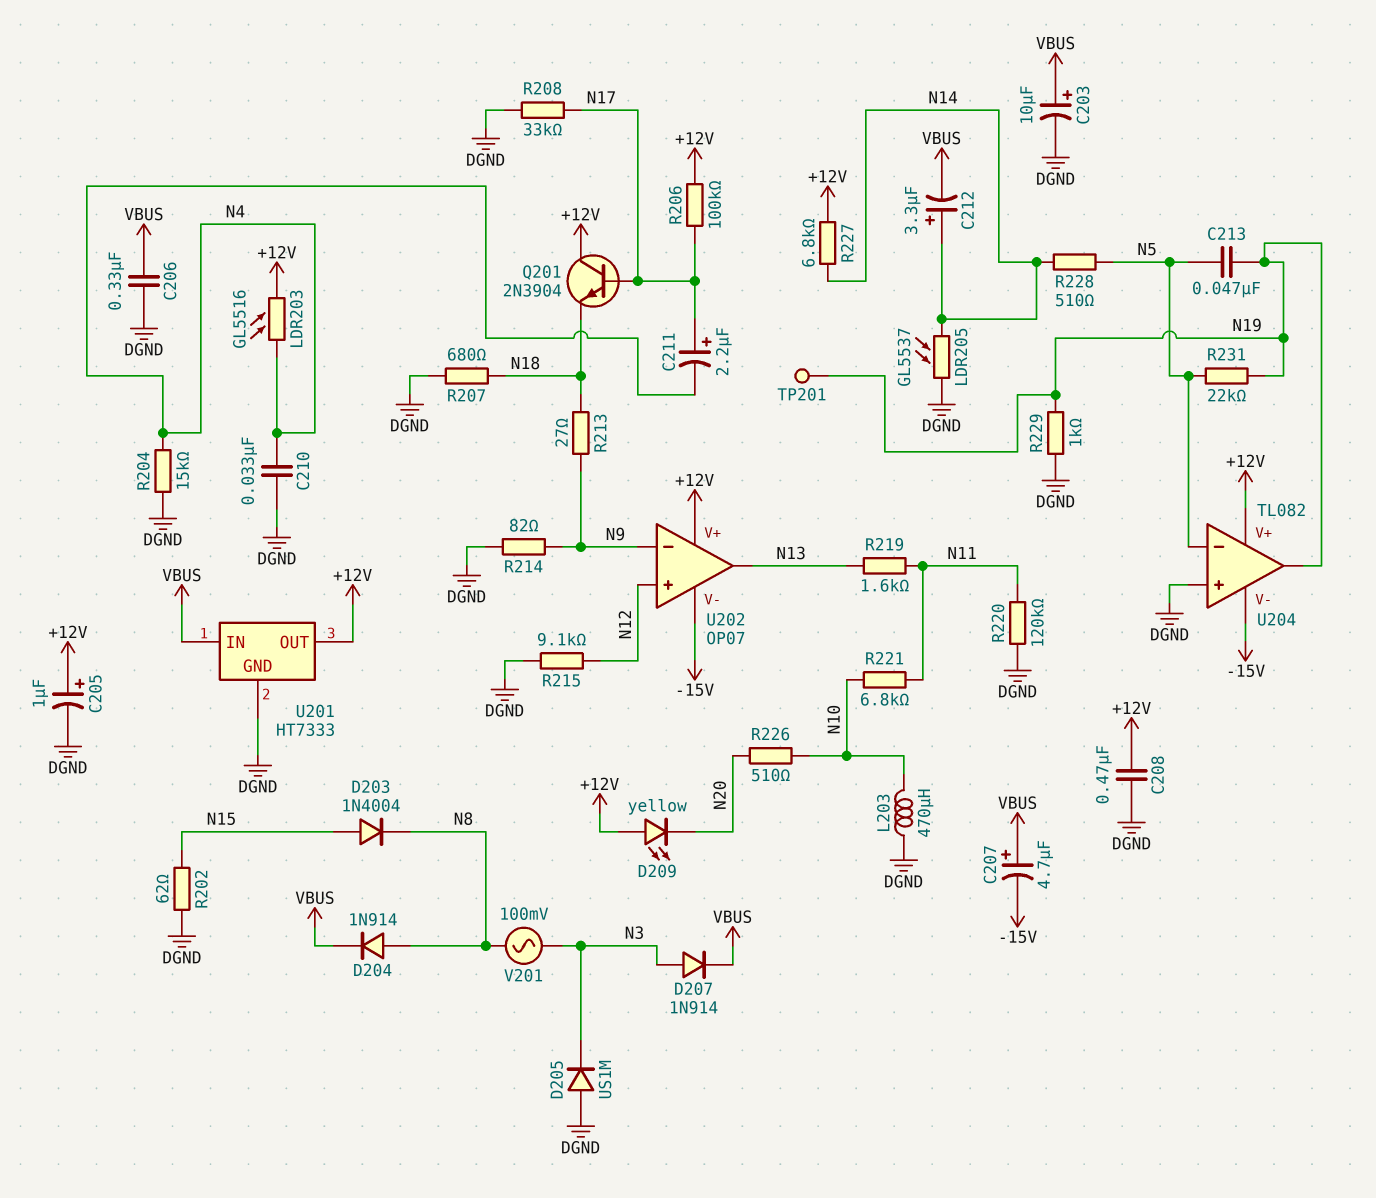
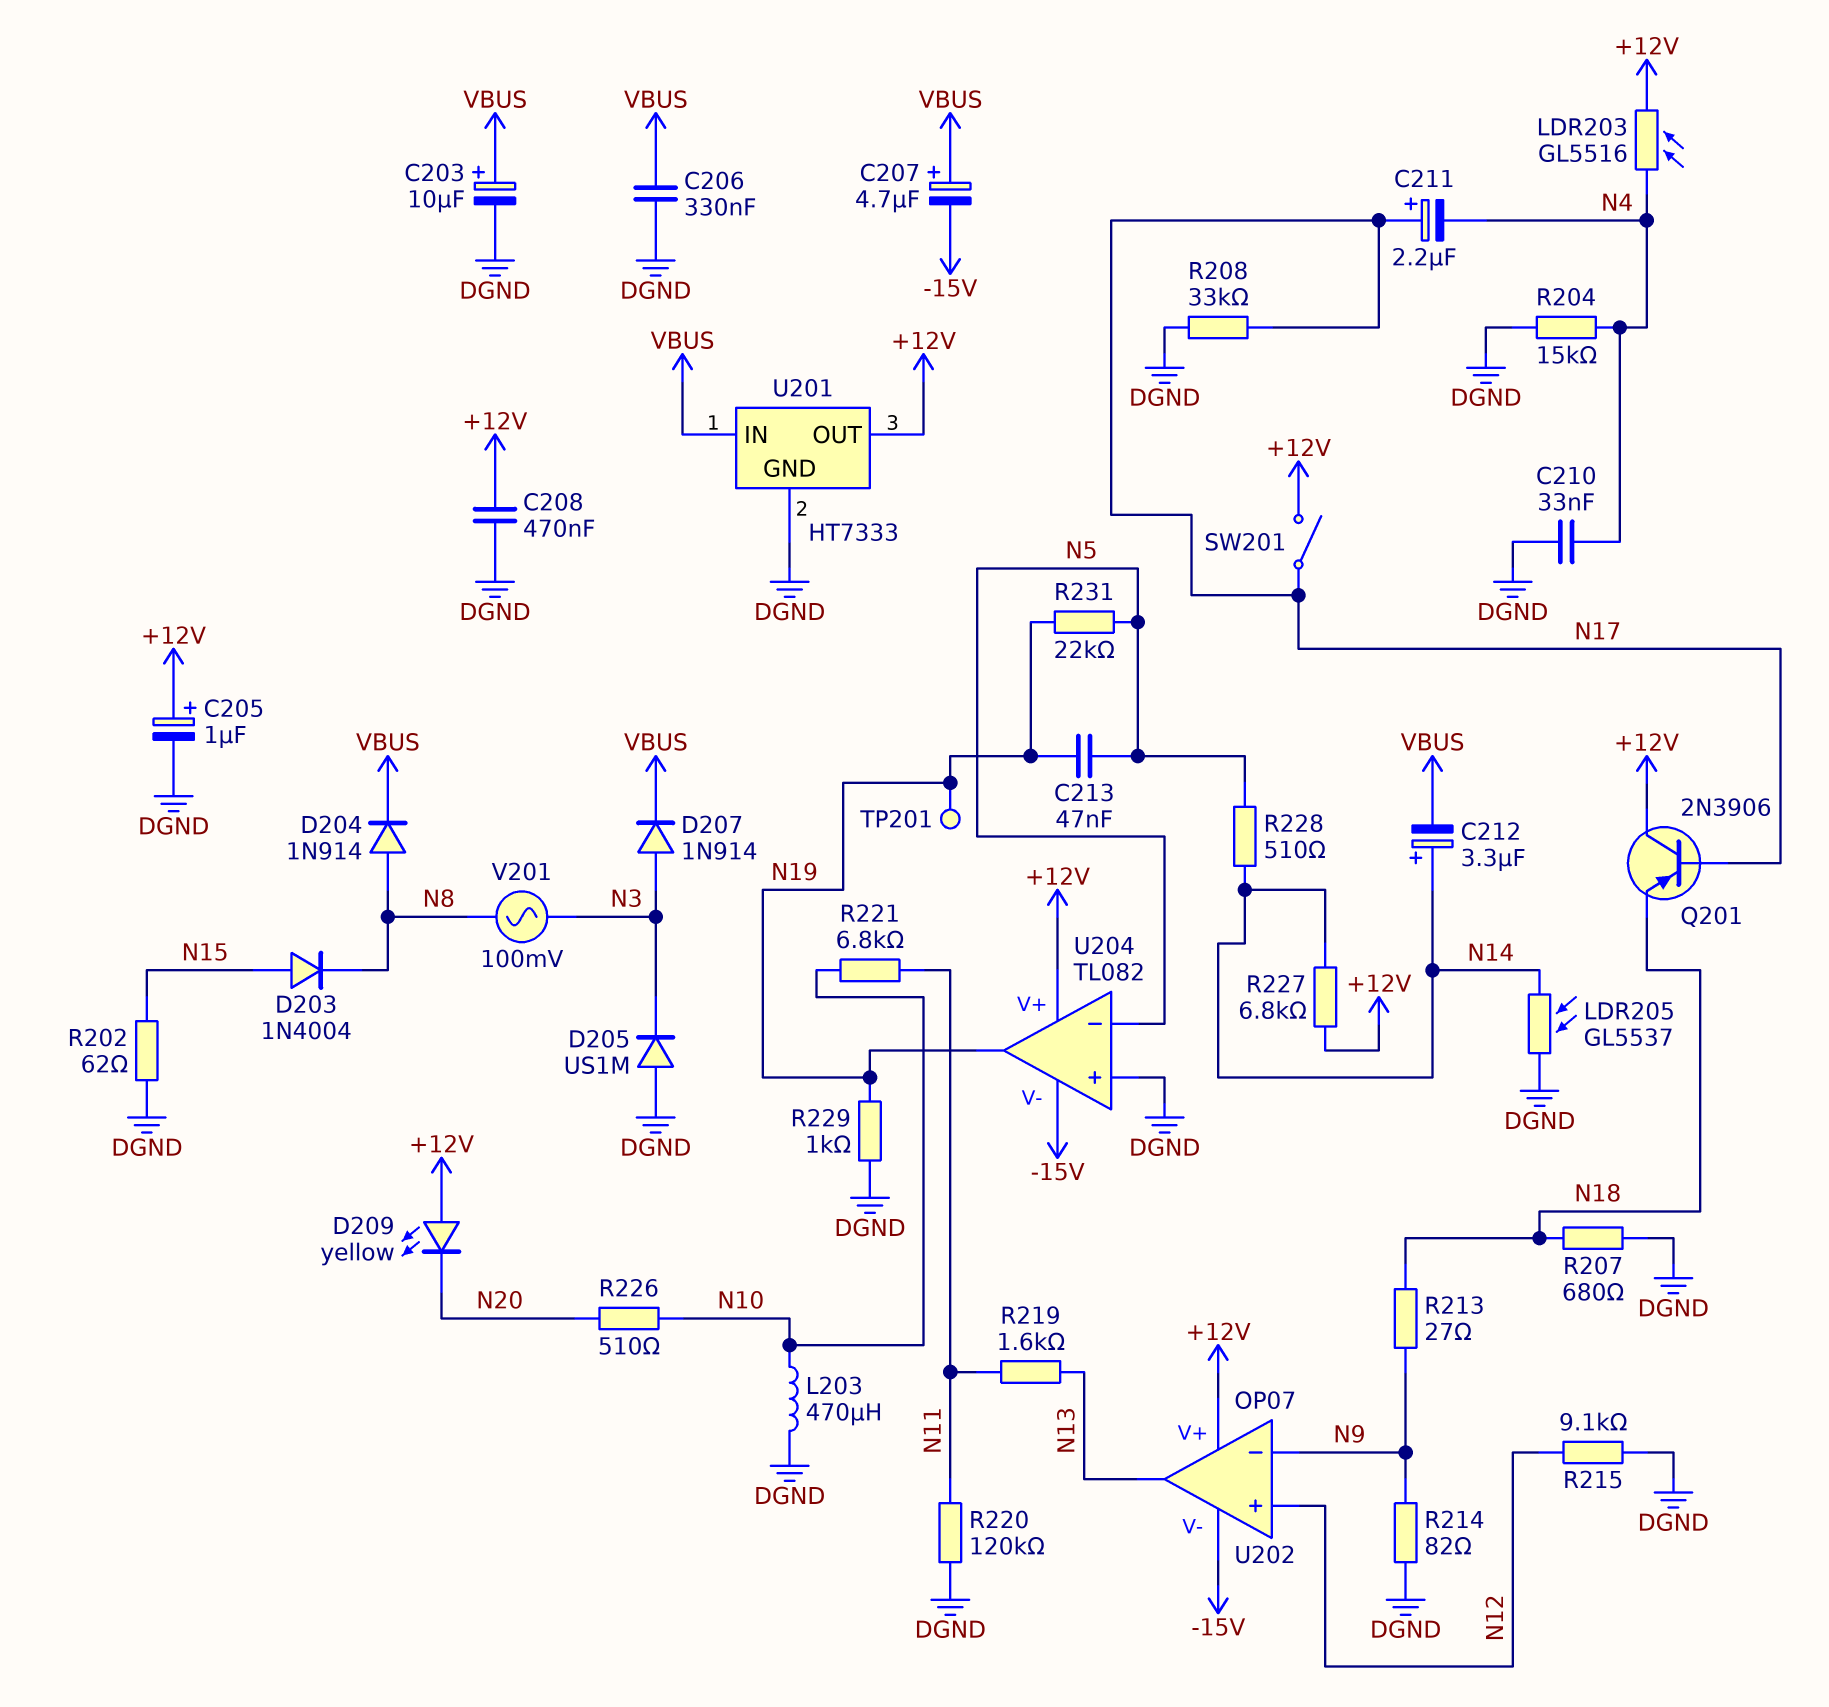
Q201: NPN 2N3904 (B N17, C +12V, E N18) -> PNP 2N3906 (B N17, C +12V, E N18)
R206: 100k (+12V, N17) -> none
SW201: none -> switch (+12V, N17)

